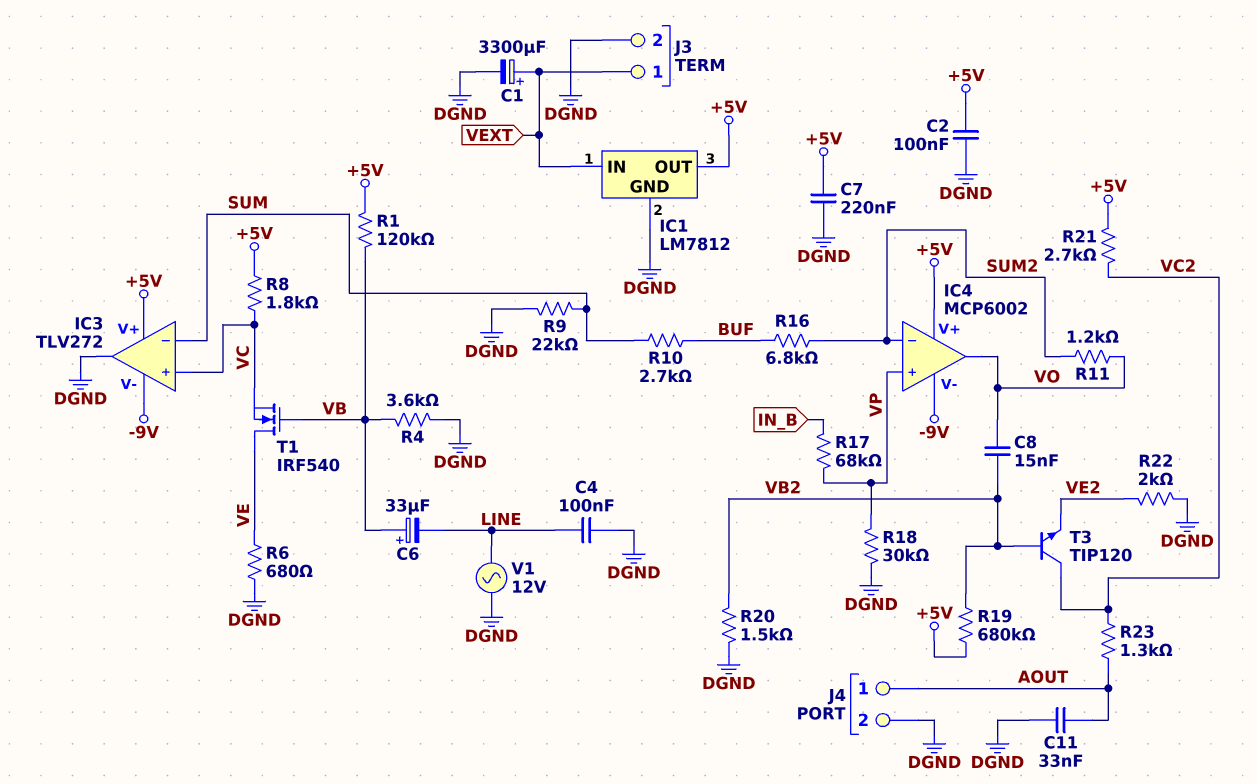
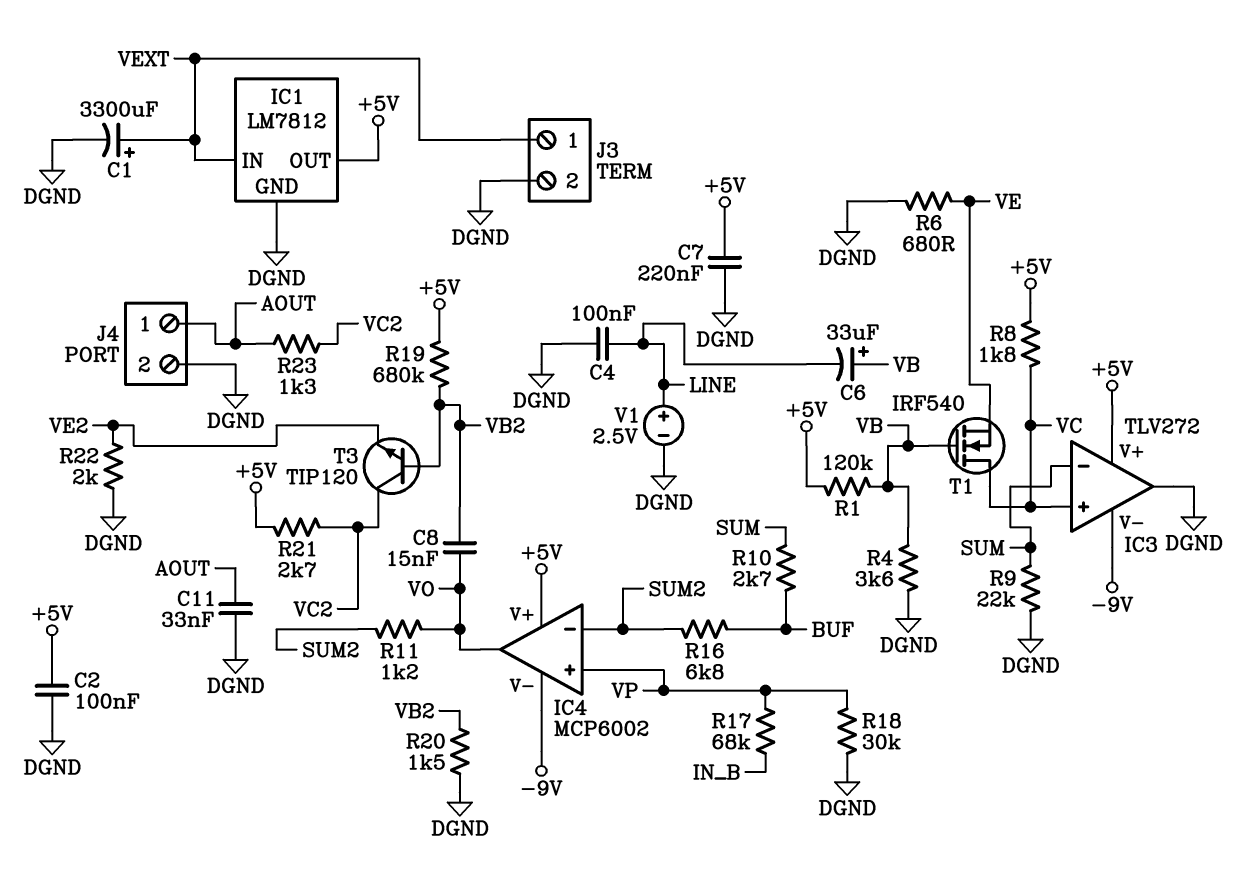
T1: NMOS IRF540 (G VB, D VE, S VC) -> NMOS IRF540 (G VB, D VC, S VE)
V1: AC 12V (DGND, LINE) -> 2.5V (plus LINE, minus DGND)

